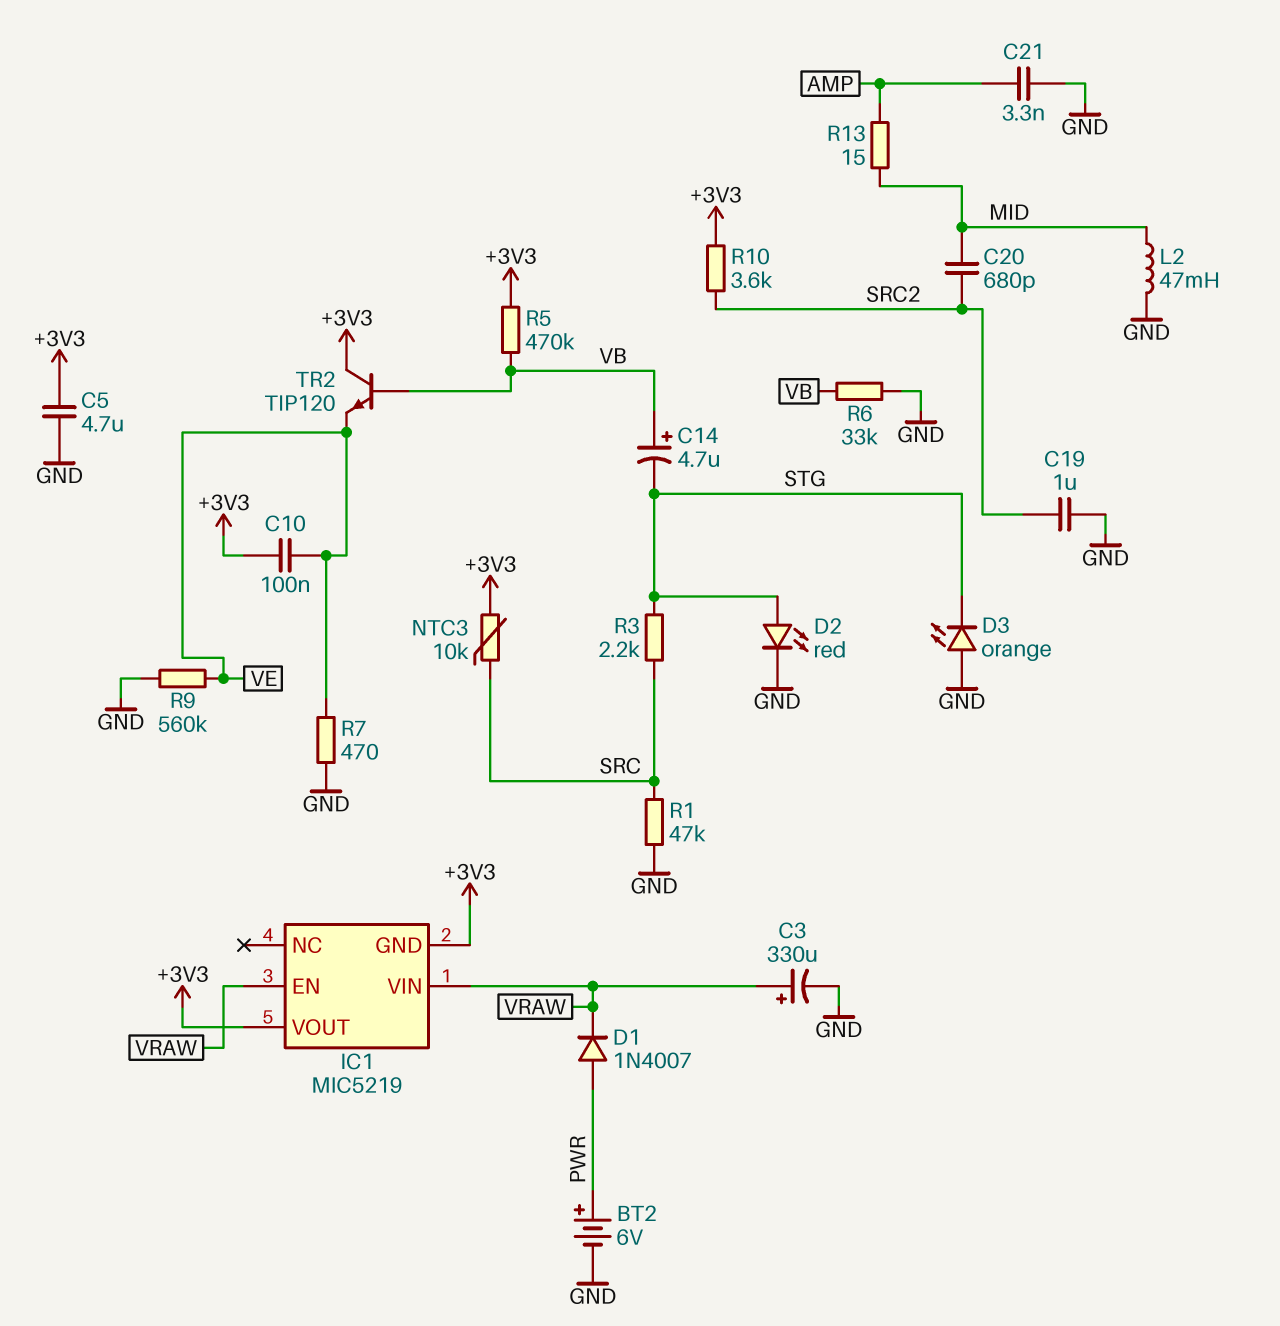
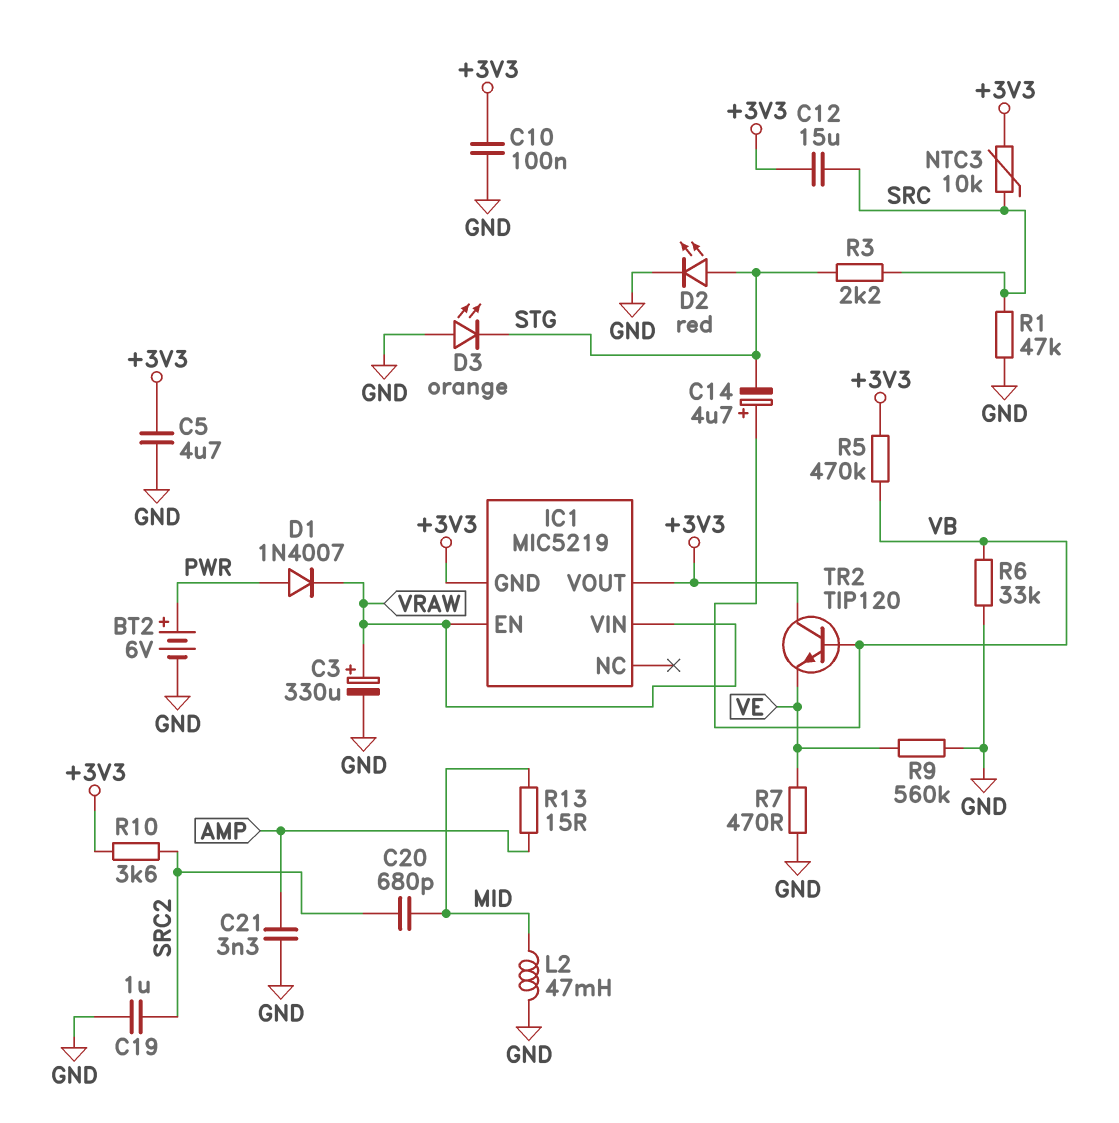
C10: 100nF (+3V3, VE) -> 100nF (+3V3, GND)
C12: none -> 15uF (+3V3, SRC)

